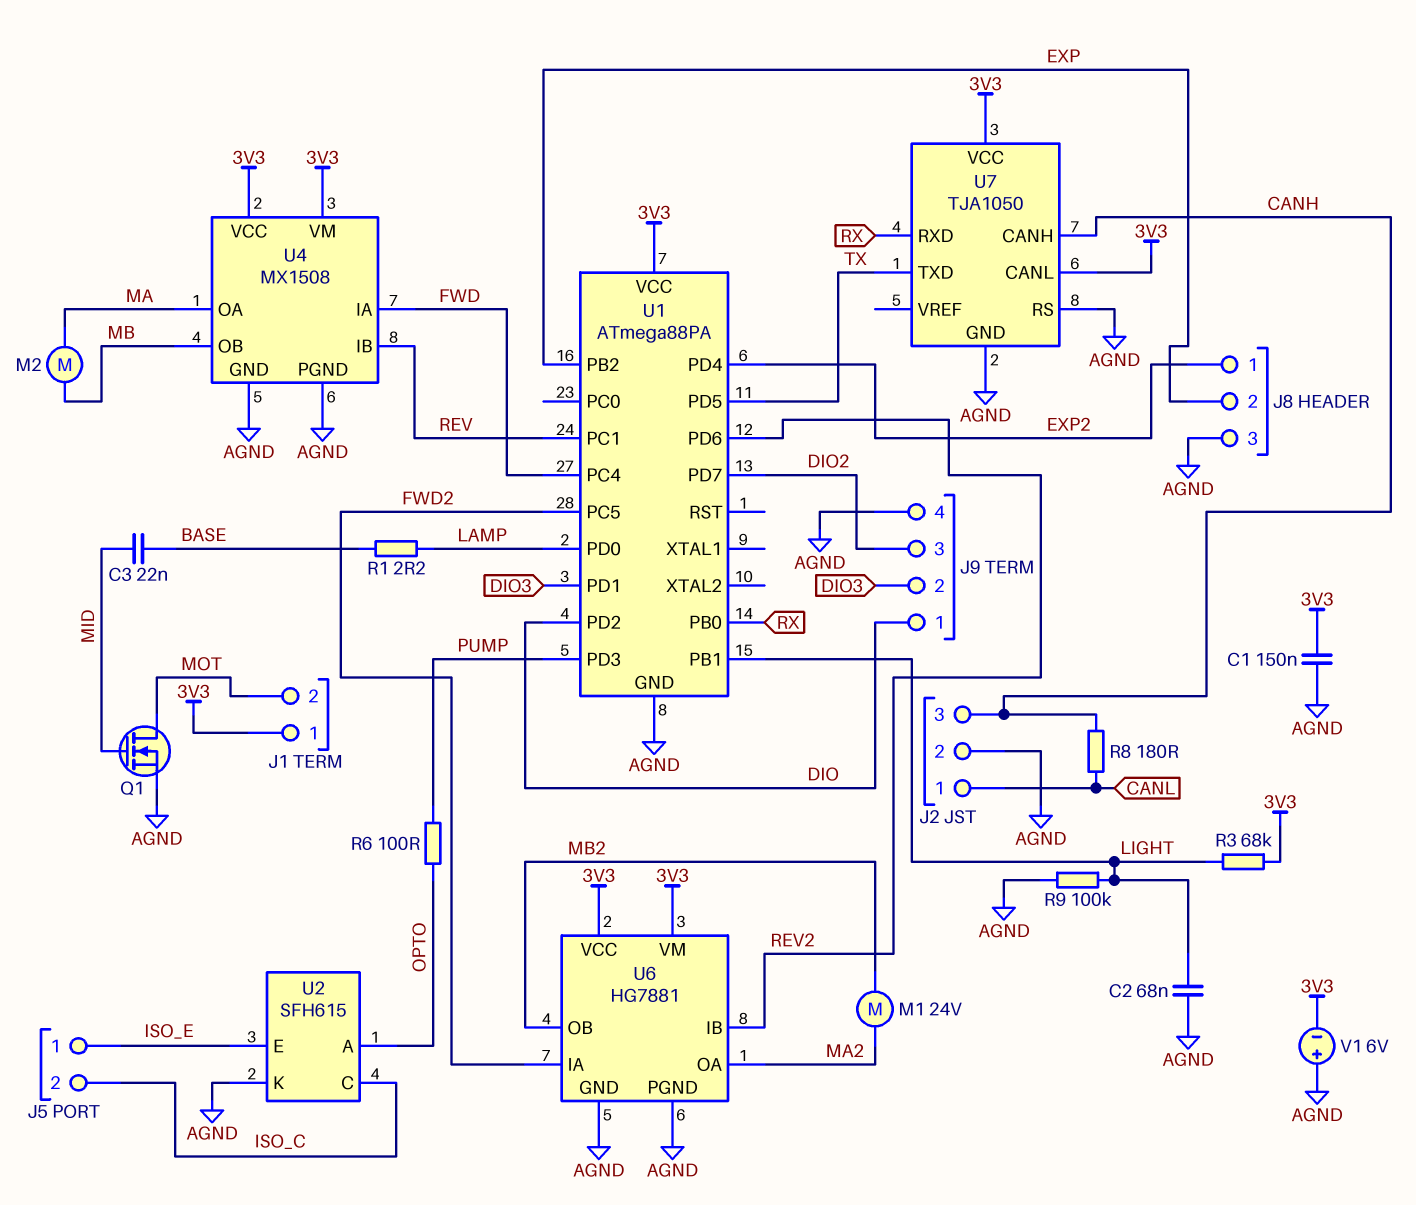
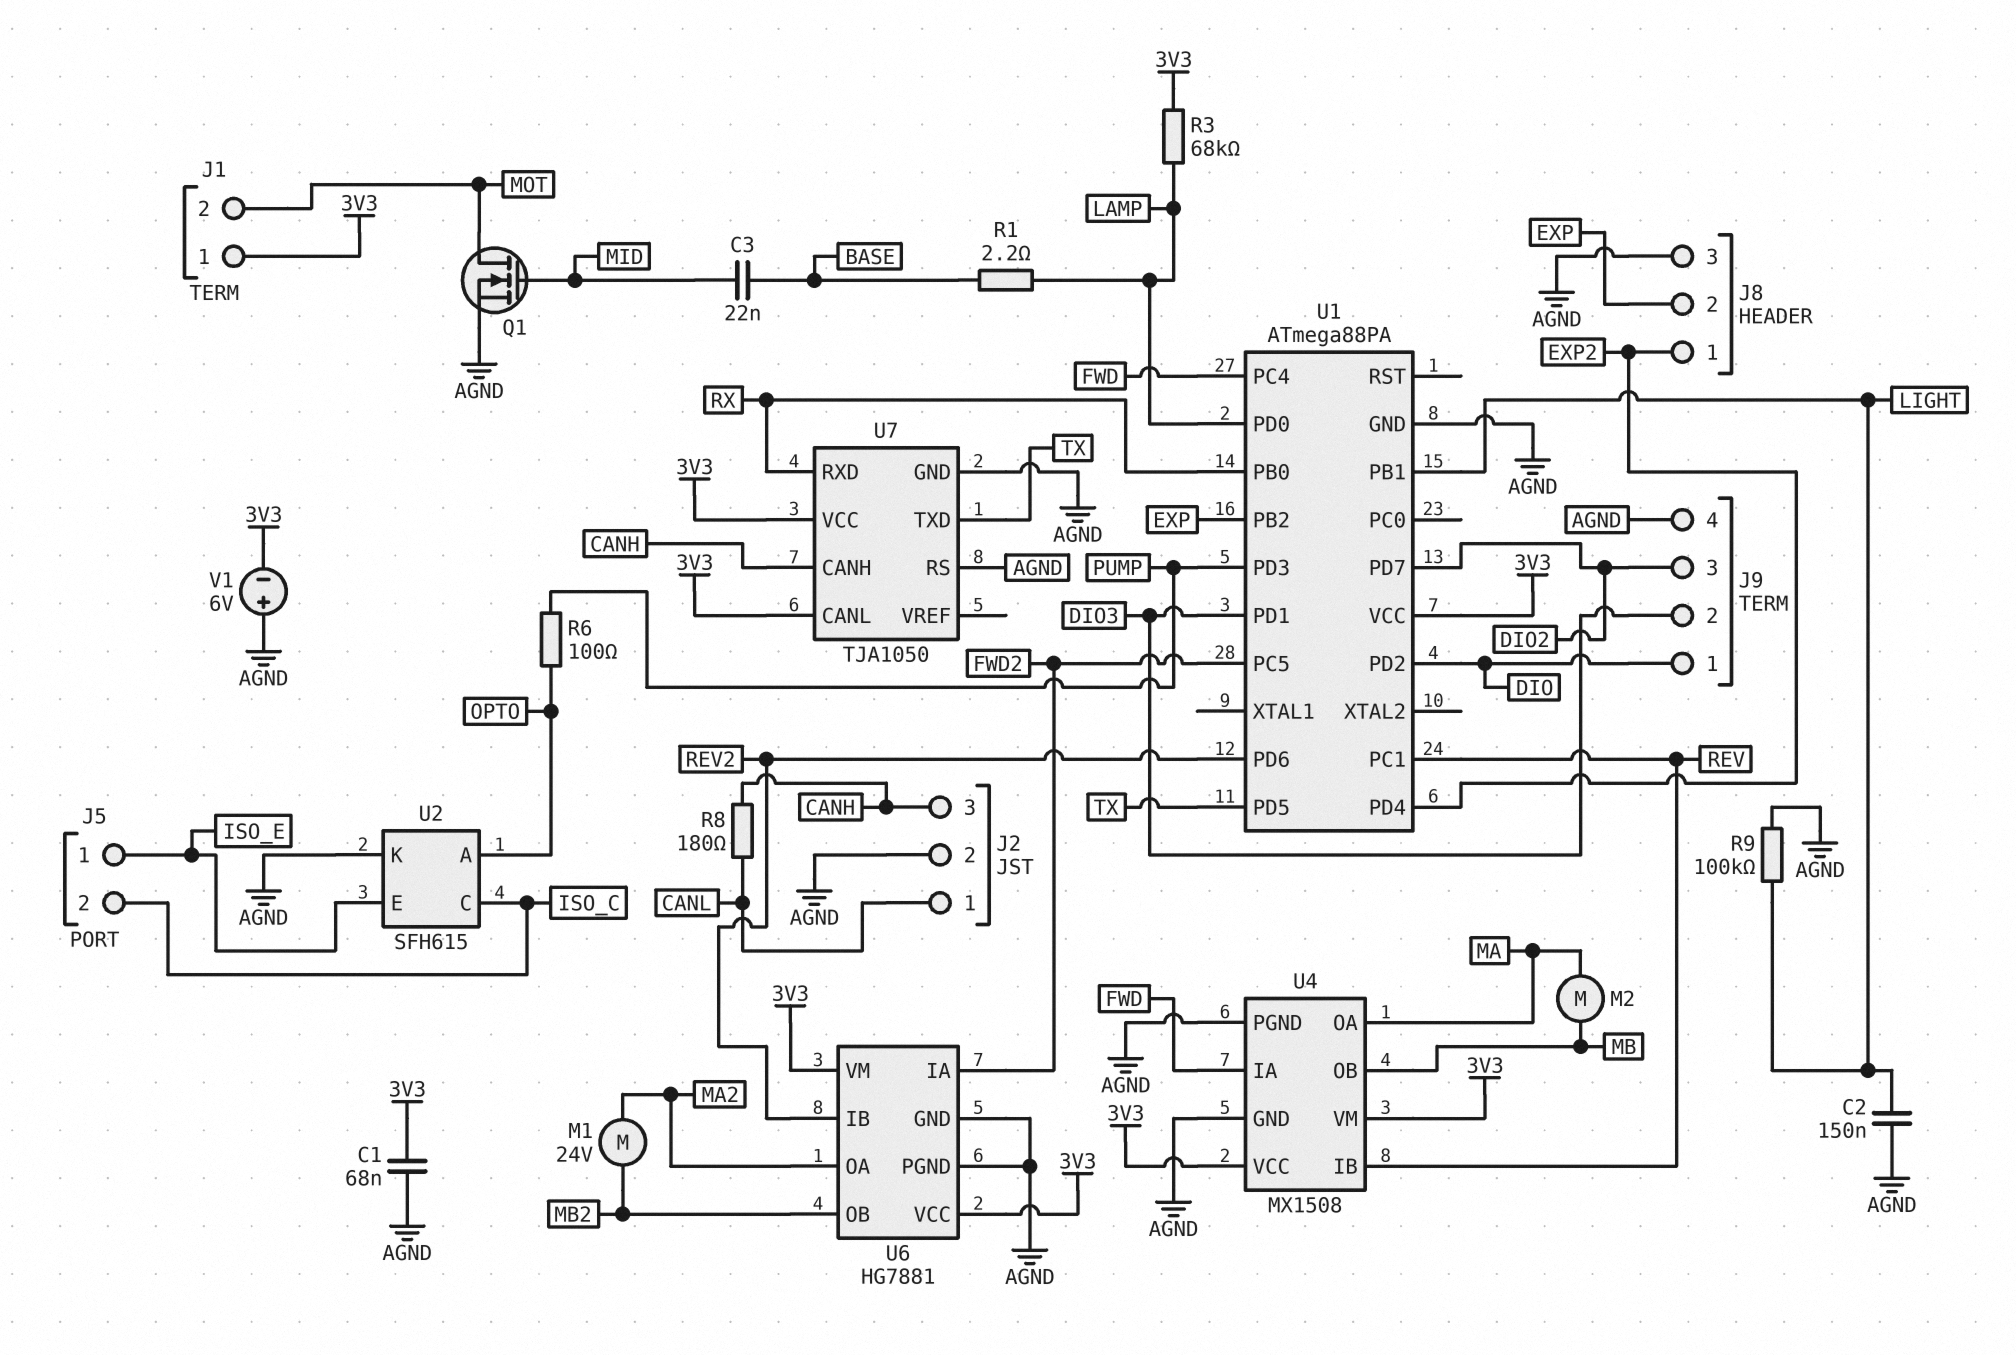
C1: 150nF (3V3, AGND) -> 68nF (3V3, AGND)
C2: 68nF (AGND, LIGHT) -> 150nF (AGND, LIGHT)
R3: 68k (3V3, LIGHT) -> 68k (3V3, LAMP)

